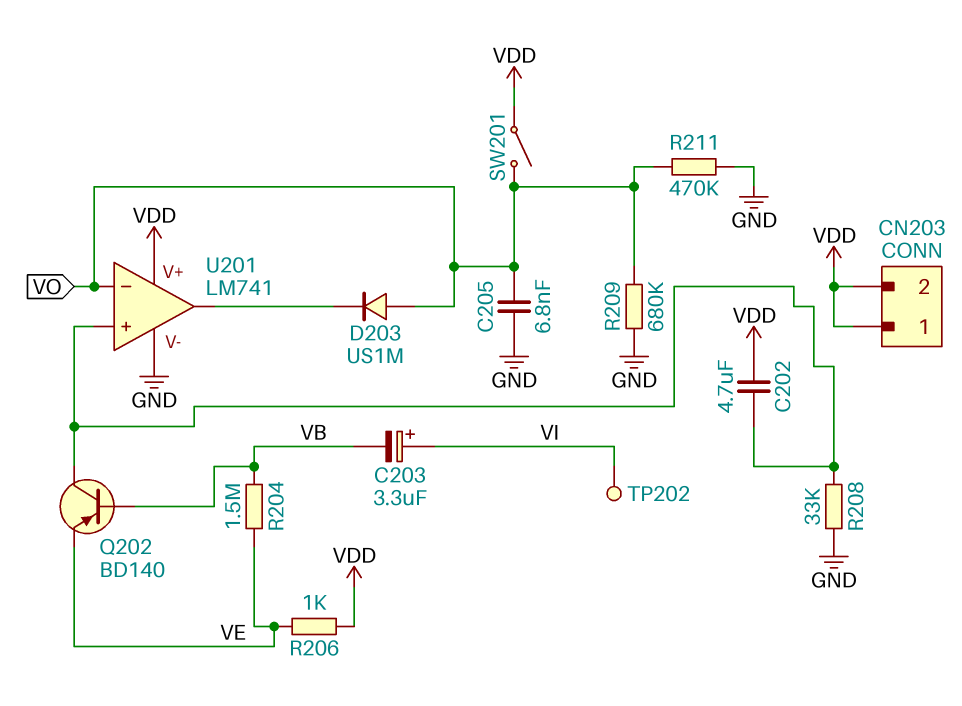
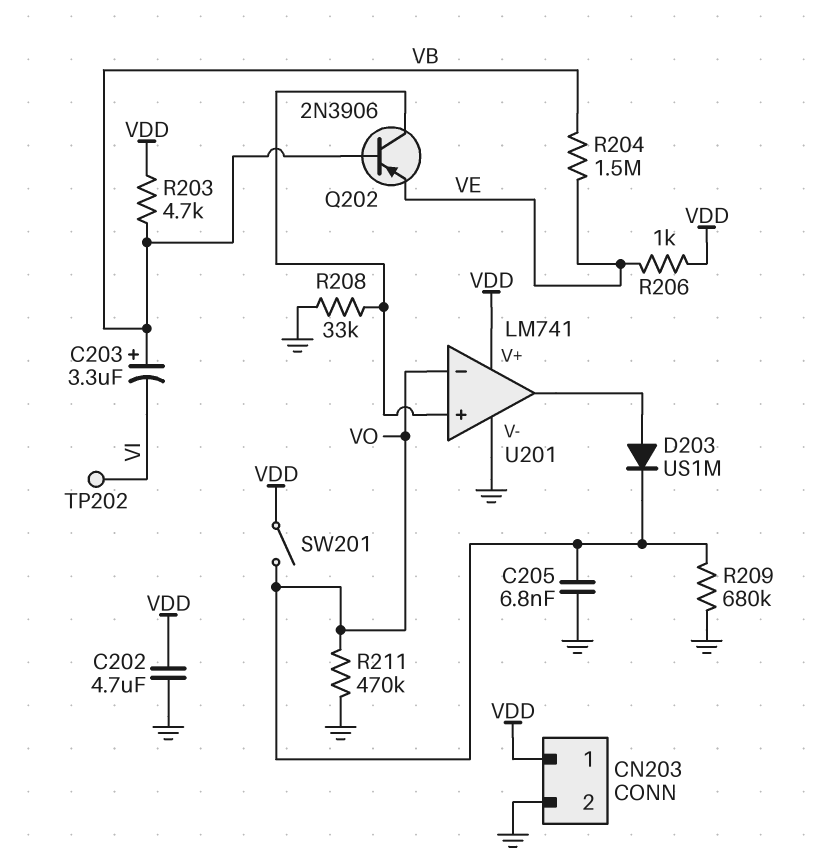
C202: 4.7uF (U201/in+, VDD) -> 4.7uF (GND, VDD)
C203: 3.3uF (plus VI, minus VB) -> 3.3uF (plus VB, minus VI)
CN203 pin 2: VDD -> GND
D203: diode US1M (A VO, K U201/out) -> diode US1M (A U201/out, K VO)
Q202: PNP BD140 (B VB, C U201/in+, E VE) -> PNP 2N3906 (B VB, C U201/in+, E VE)
R203: none -> 4.7k (VB, VDD)

